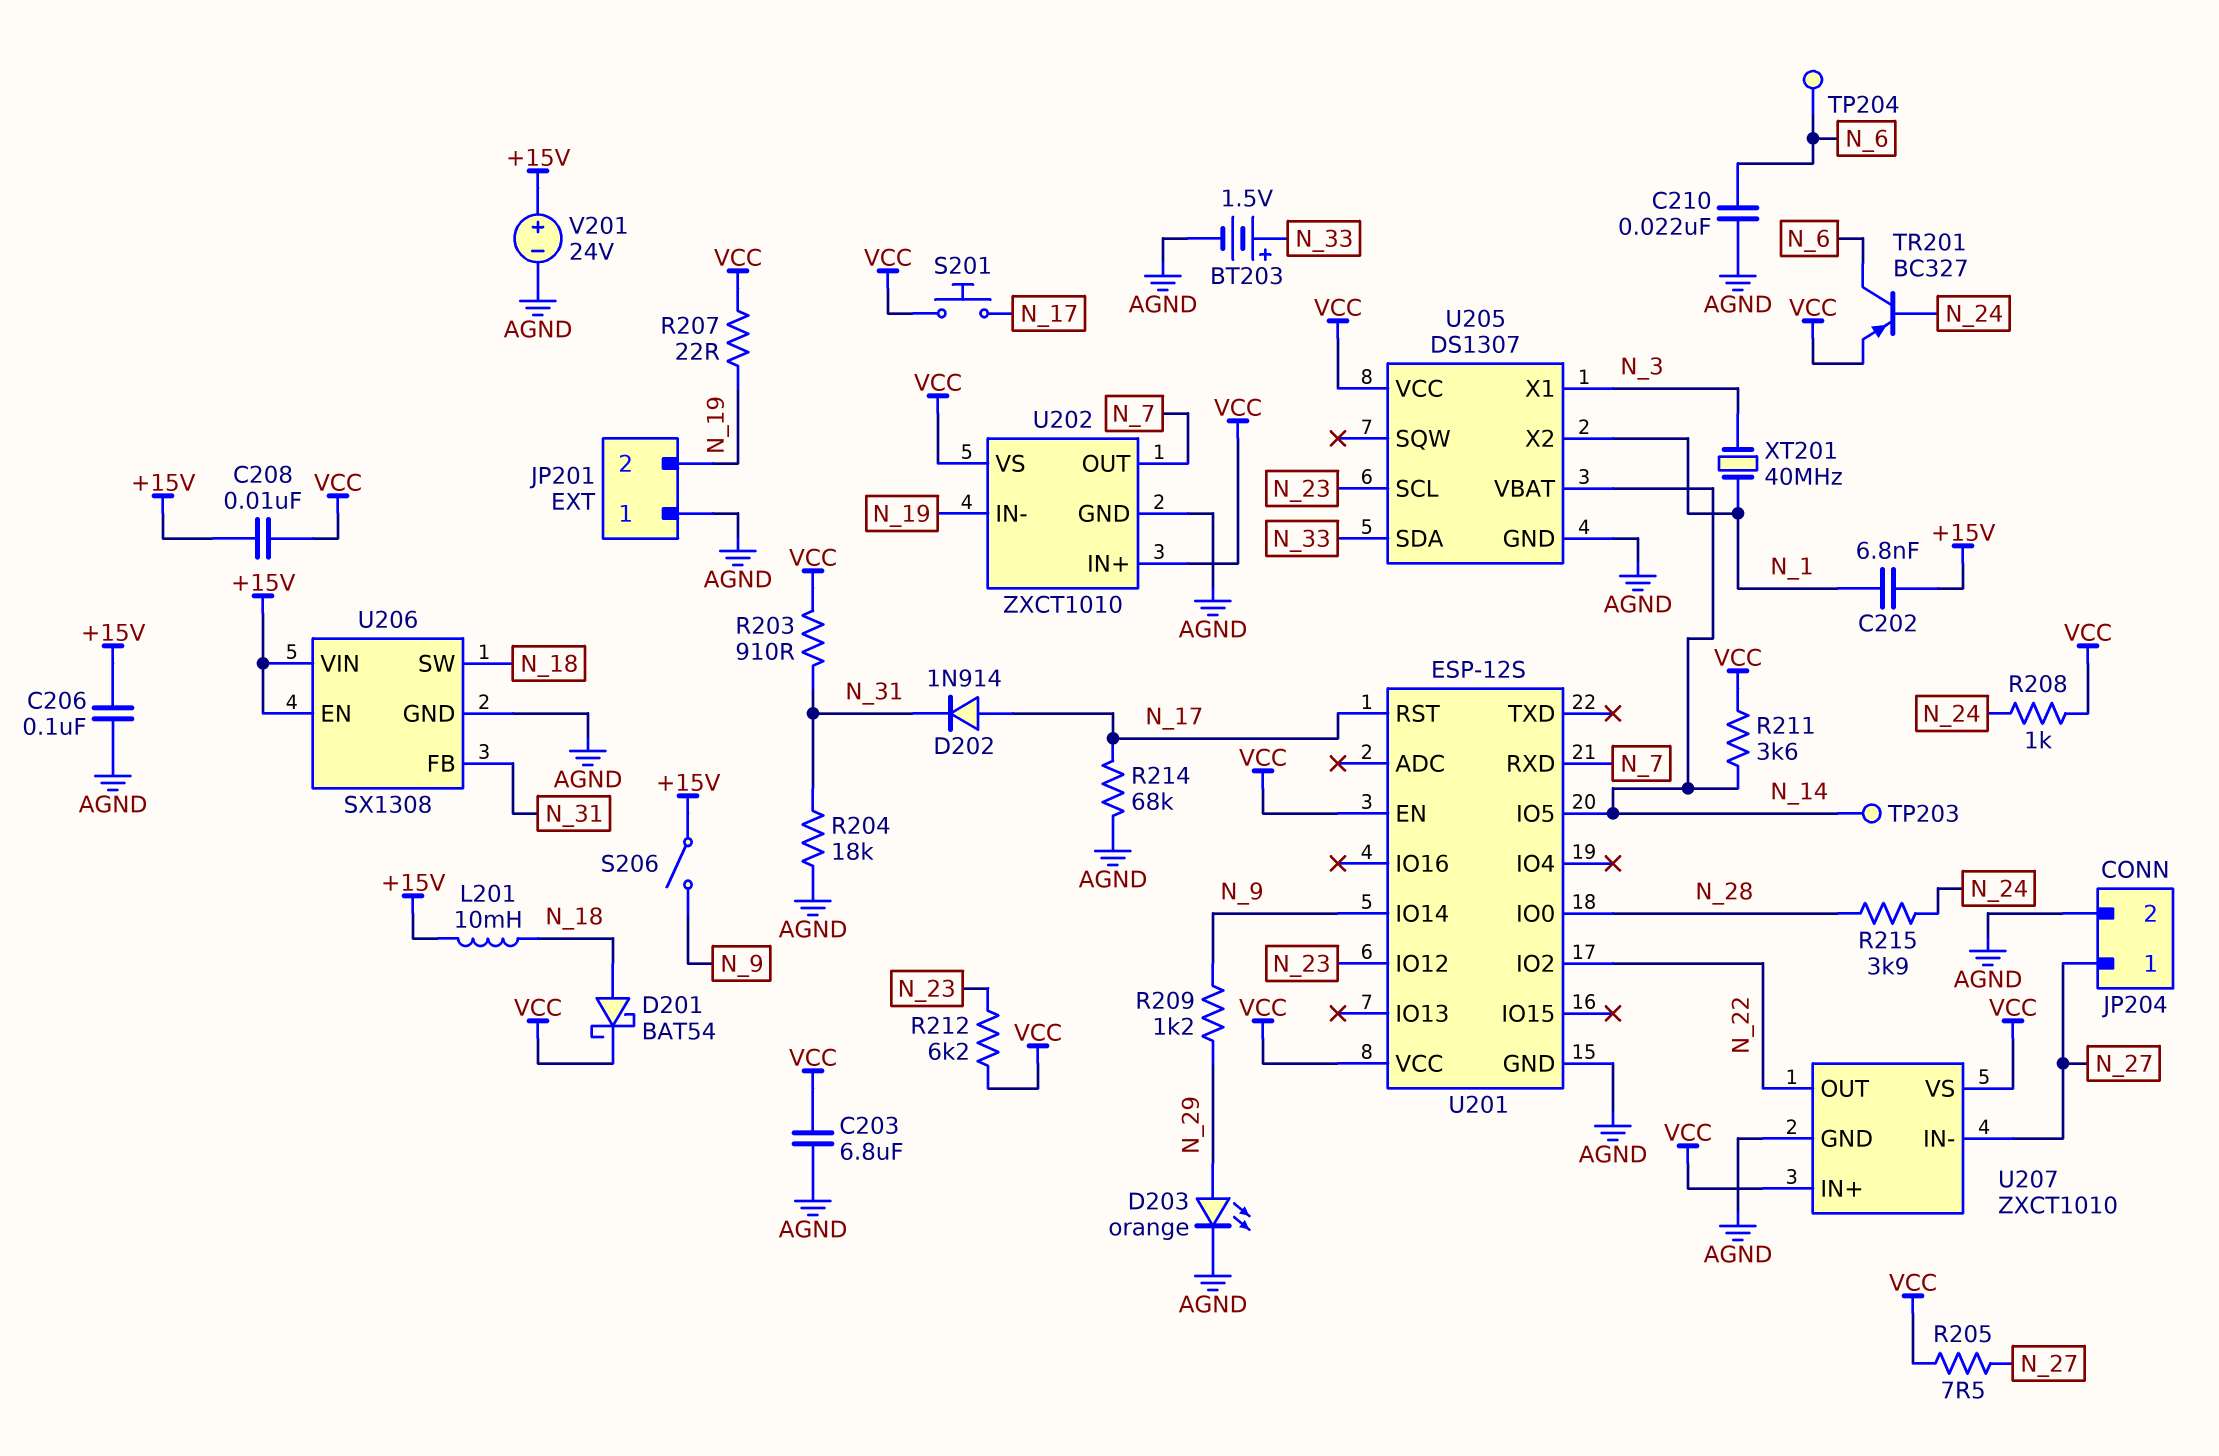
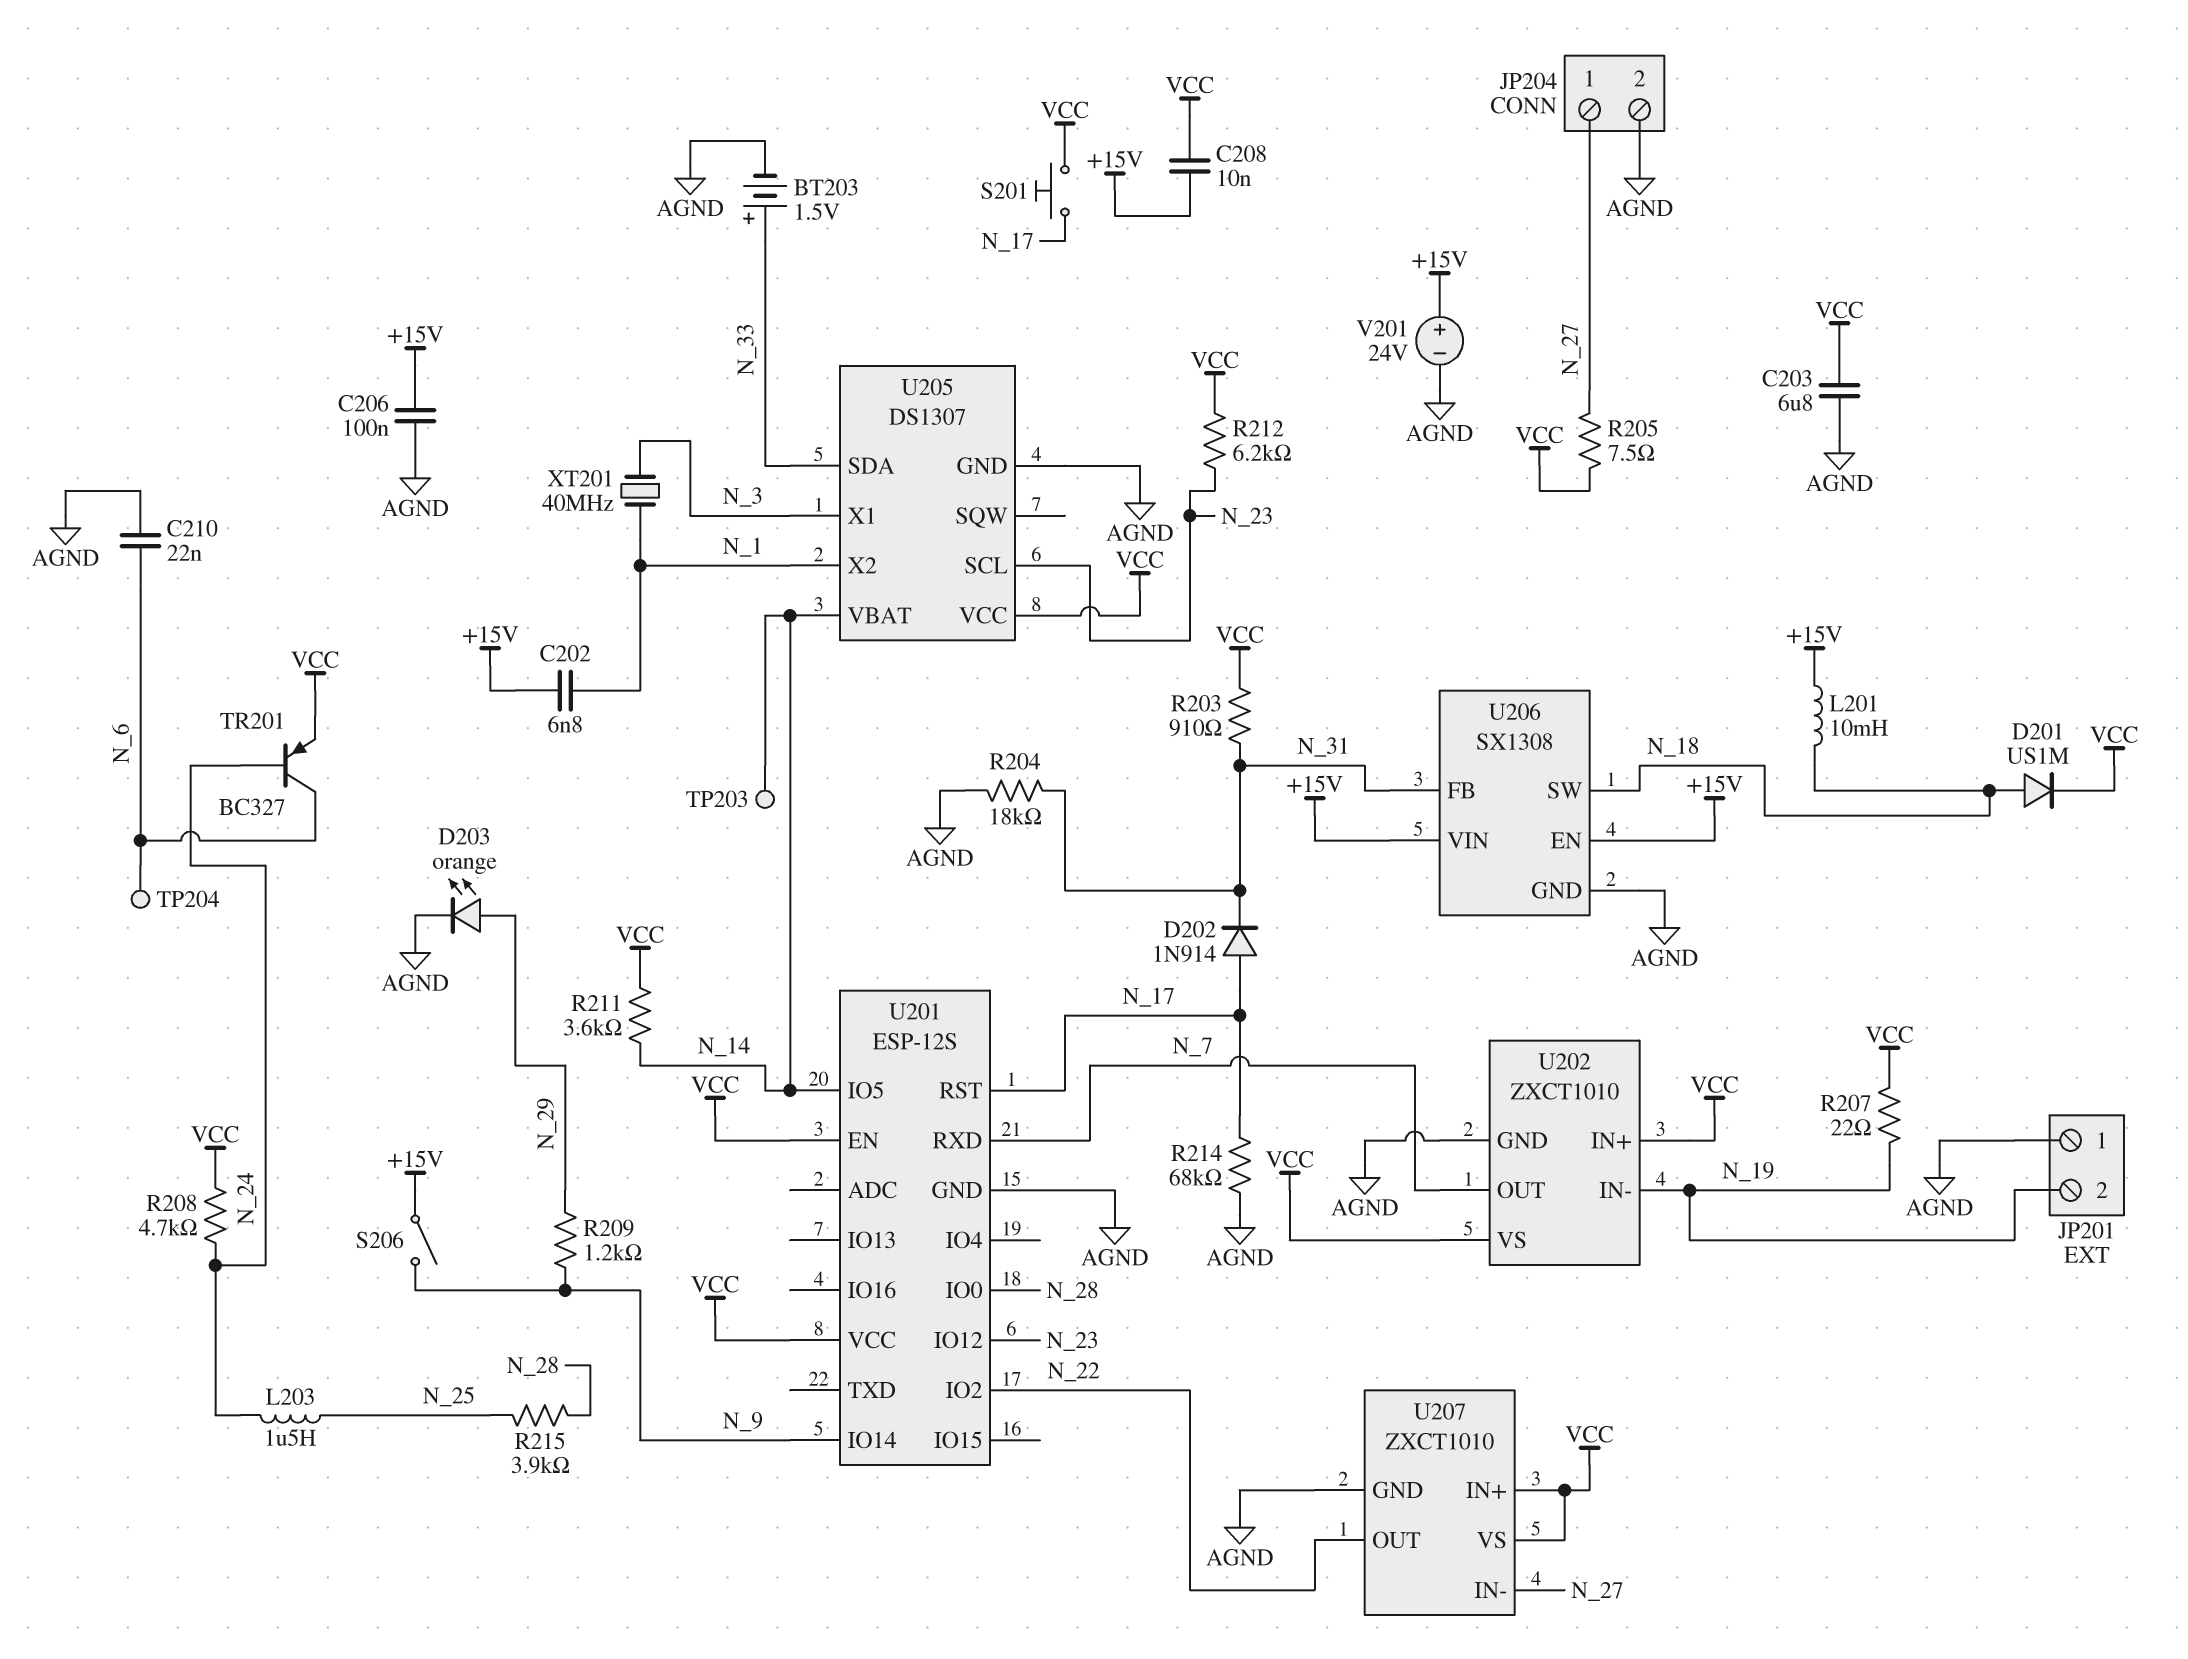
D201: schottky BAT54 (A N_18, K VCC) -> diode US1M (A N_18, K VCC)
L203: none -> 1.5uH (N_24, N_25)
R208: 1k (N_24, VCC) -> 4.7k (N_24, VCC)
R215: 3.9k (N_24, N_28) -> 3.9k (N_25, N_28)

